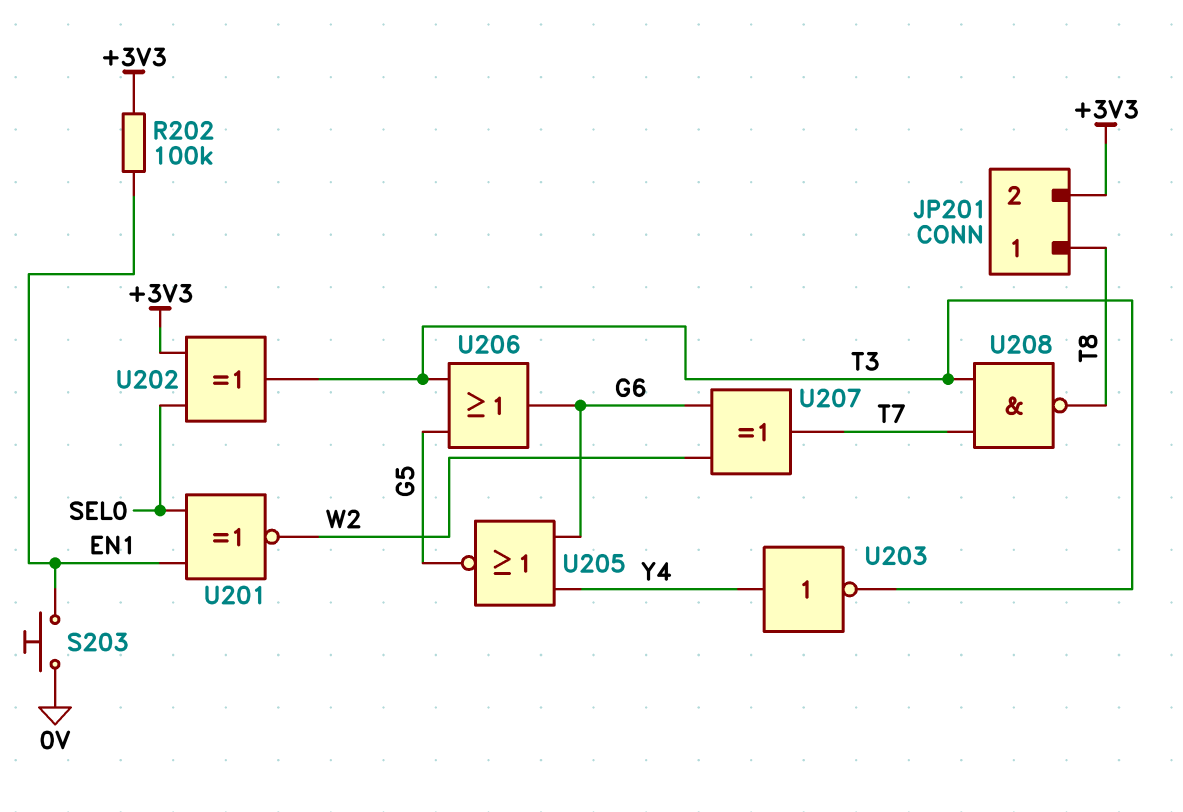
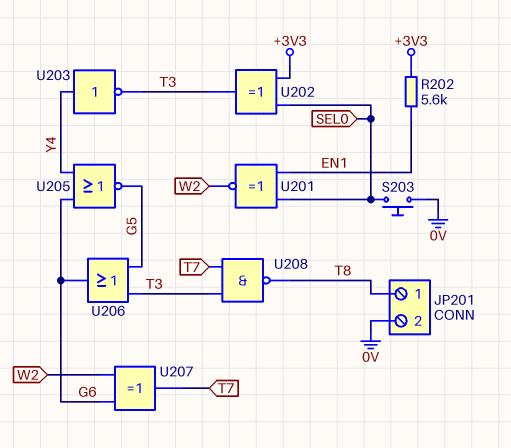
JP201 pin 2: +3V3 -> 0V
R202: 100k (+3V3, EN1) -> 5.6k (+3V3, EN1)
S203: button (0V, EN1) -> button (0V, SEL0)

